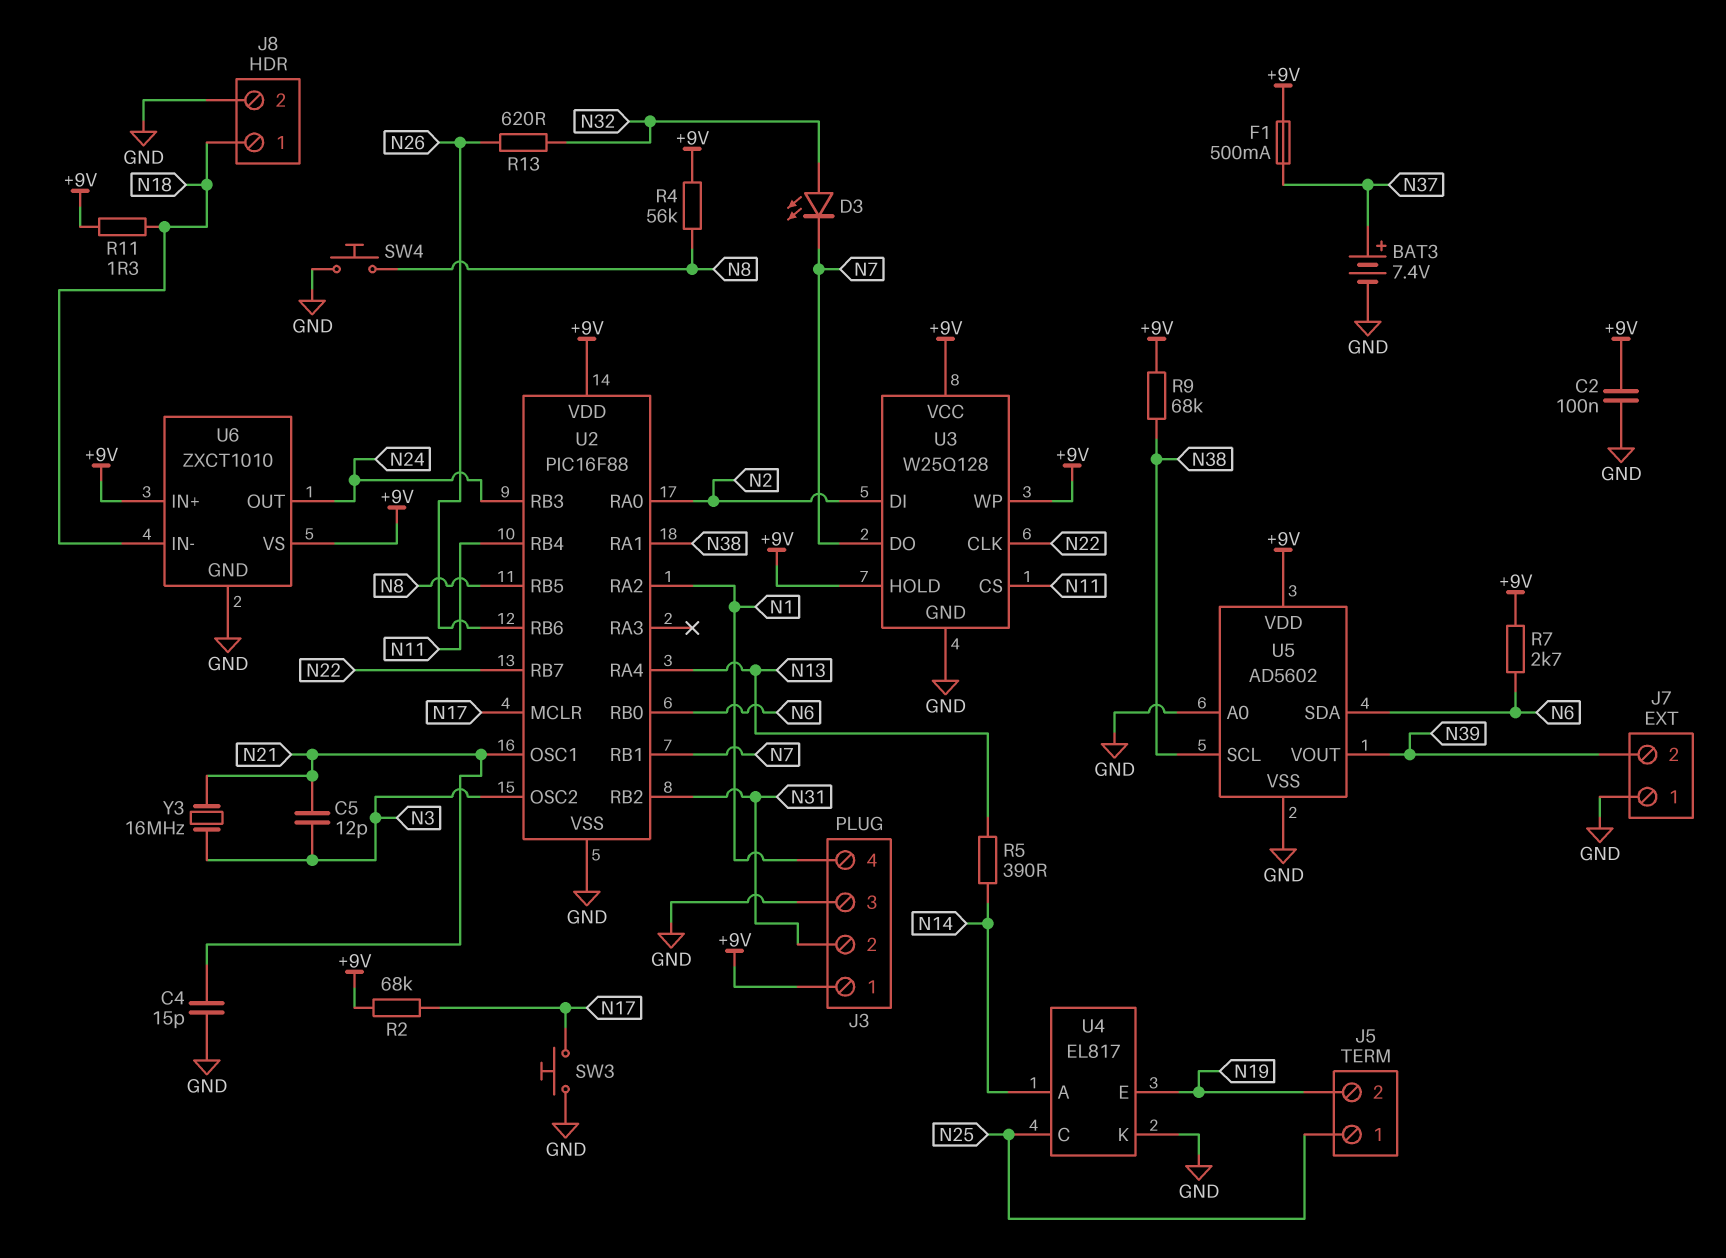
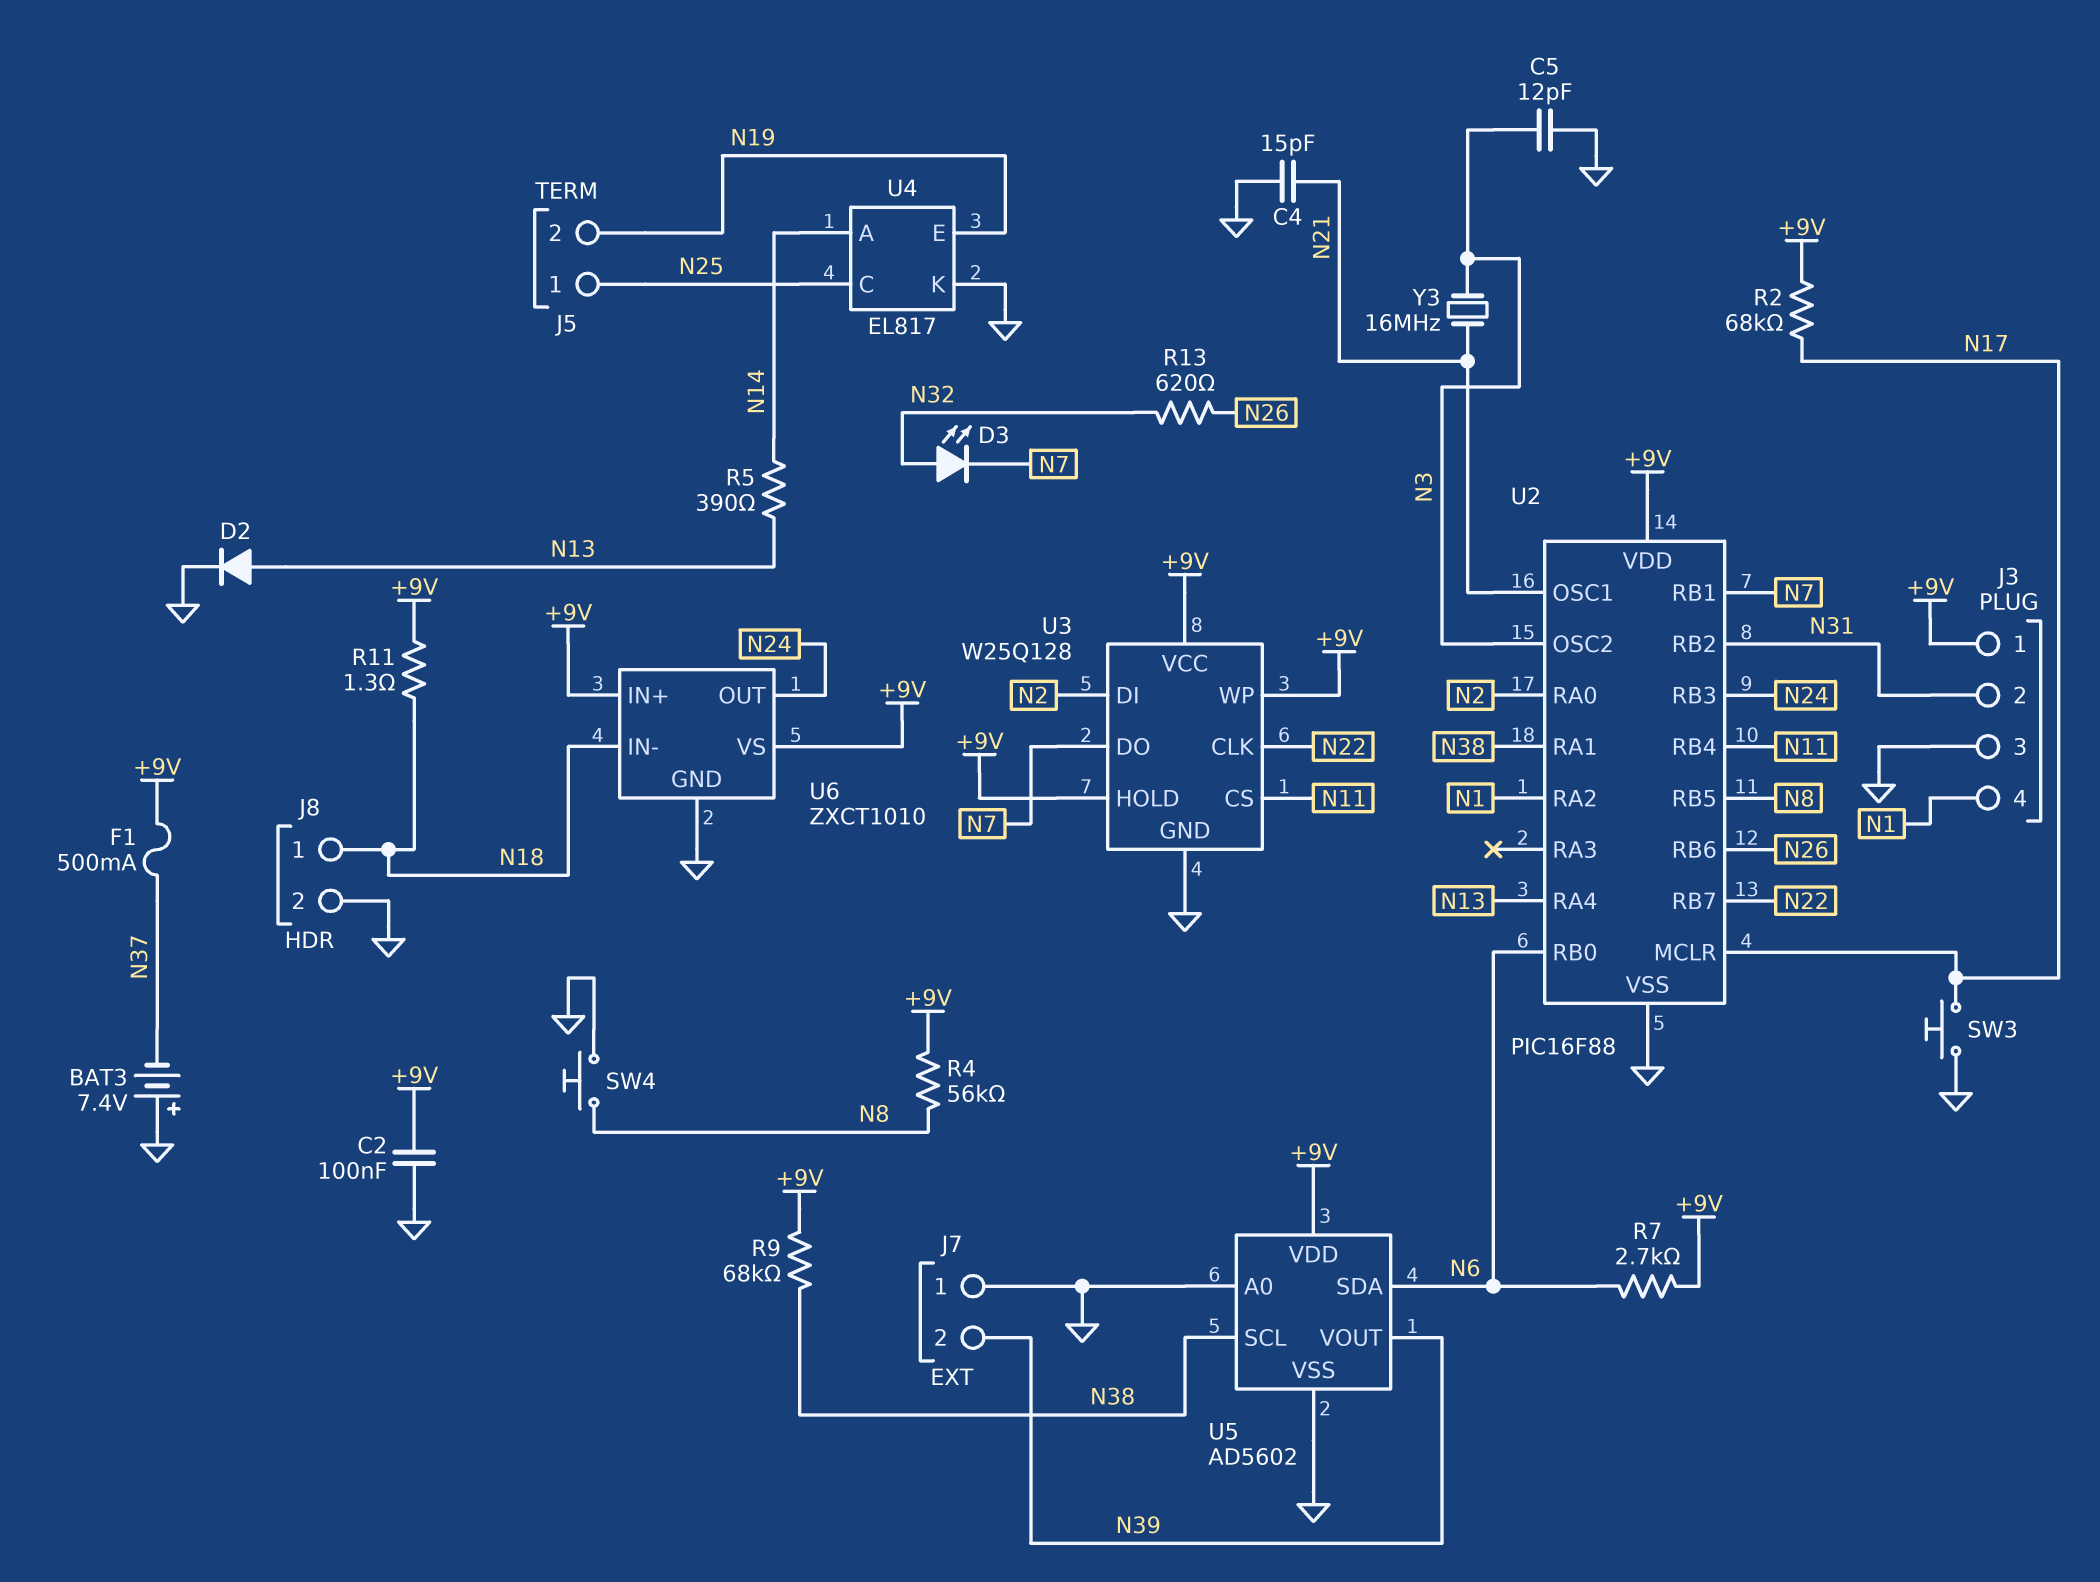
BAT3: 7.4V (plus N37, minus GND) -> 7.4V (plus GND, minus N37)
C5: 12pF (N3, N21) -> 12pF (GND, N3)
D2: none -> diode (A N13, K GND)

